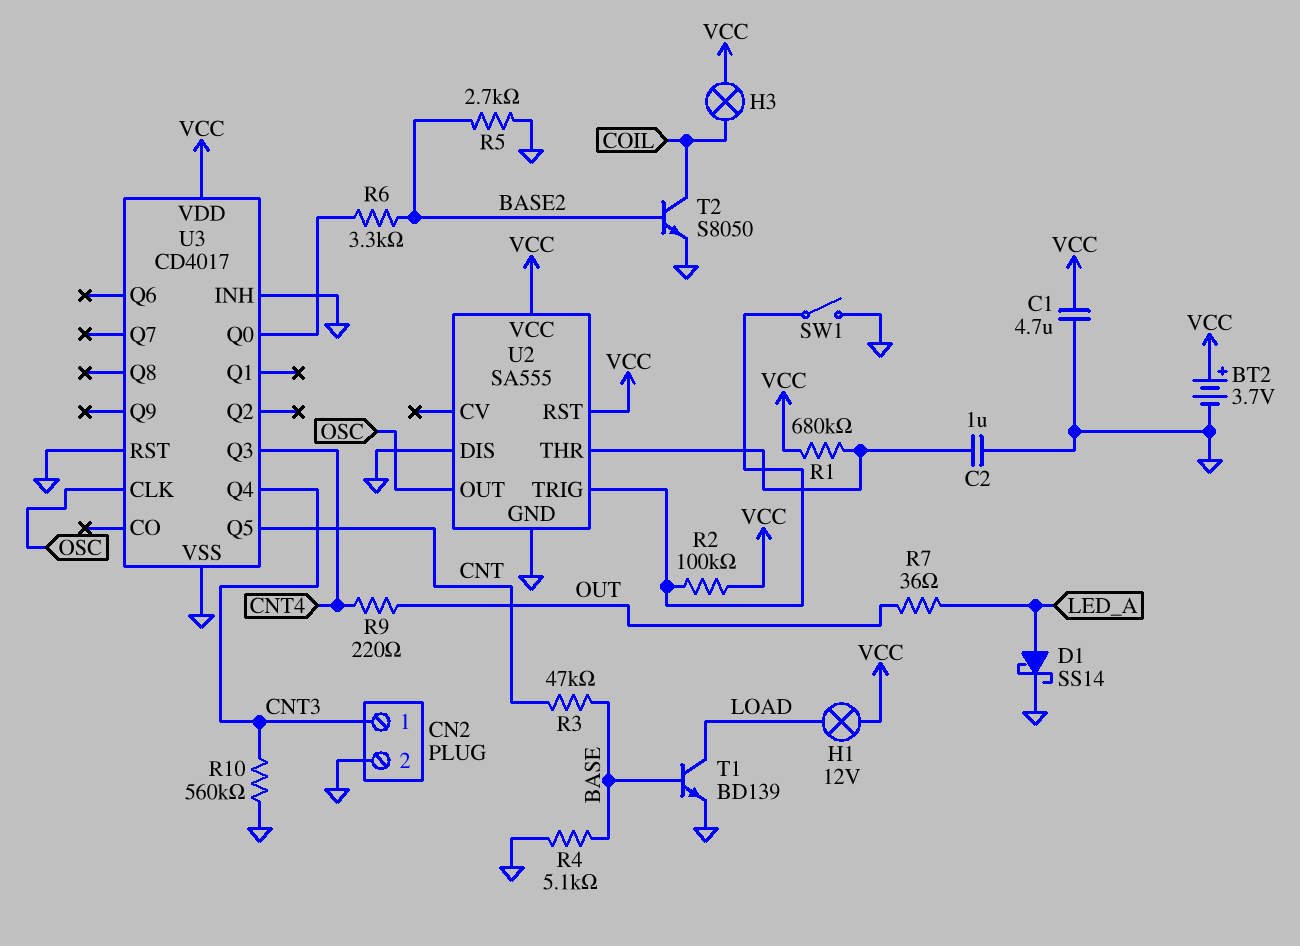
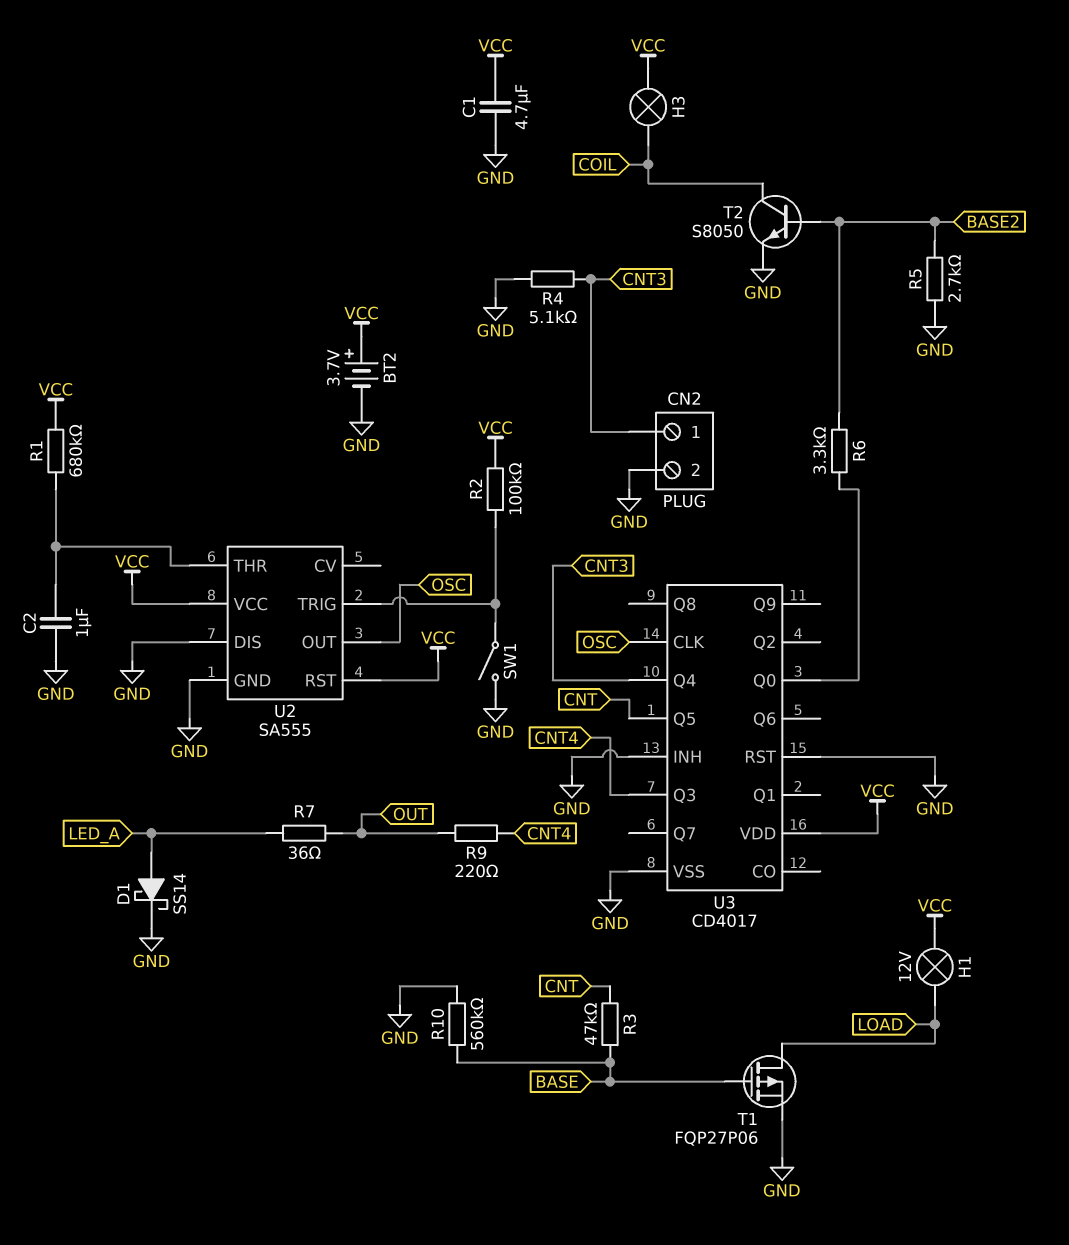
R4: 5.1k (BASE, GND) -> 5.1k (CNT3, GND)
R10: 560k (CNT3, GND) -> 560k (BASE, GND)
T1: NPN BD139 (B BASE, C LOAD, E GND) -> PMOS FQP27P06 (G BASE, D LOAD, S GND)

